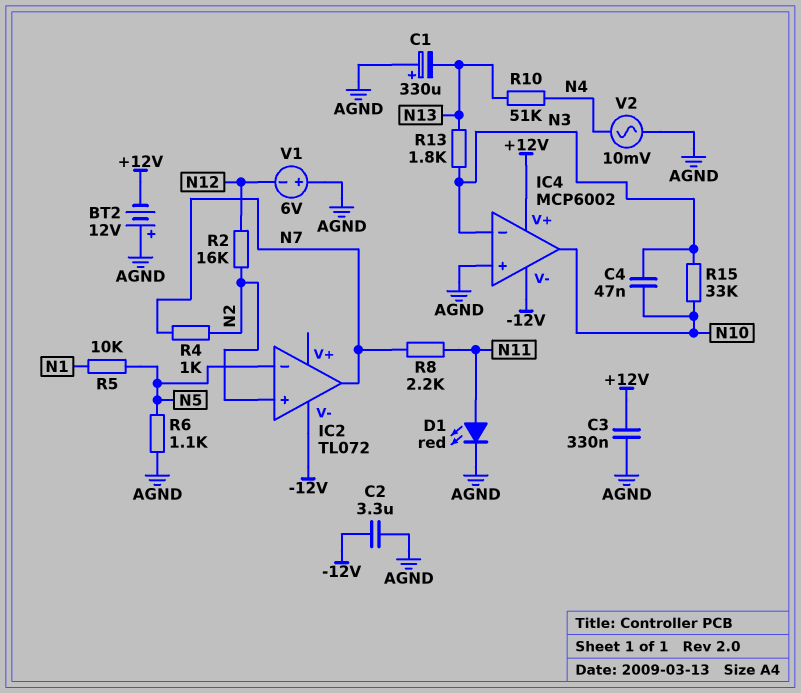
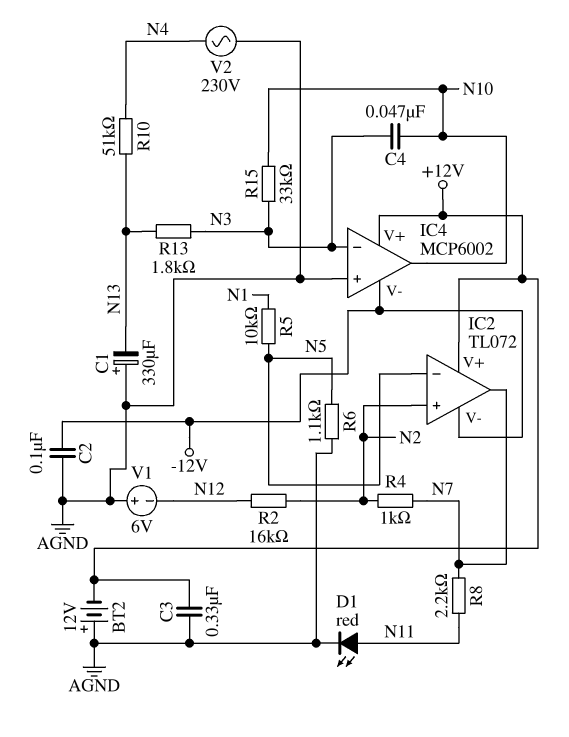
C2: 3.3uF (-12V, AGND) -> 100nF (-12V, AGND)
IC2 pin V+: none -> +12V
V2: AC 10mV (AGND, N4) -> AC 230V (AGND, N4)

